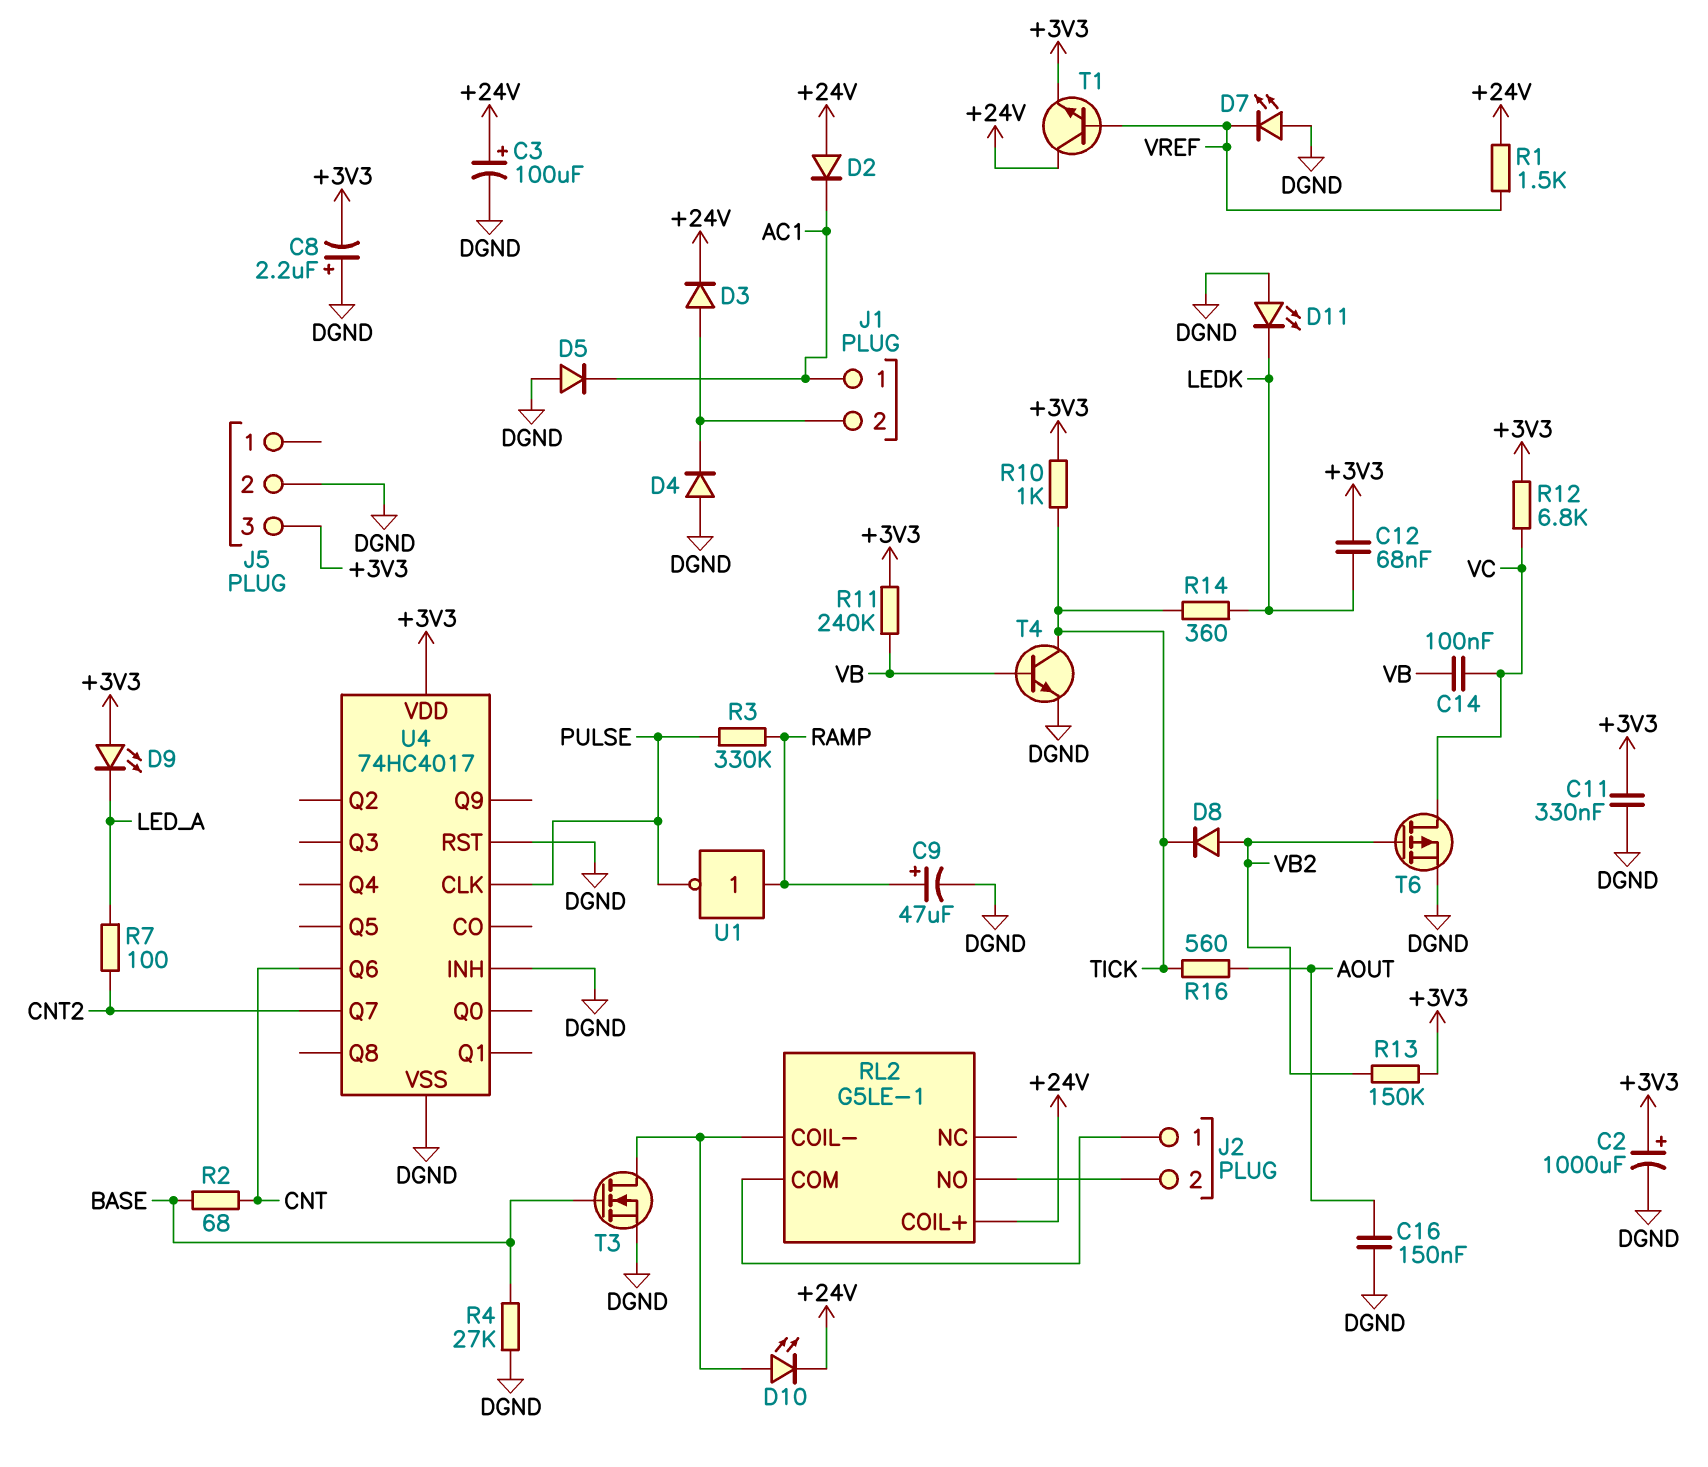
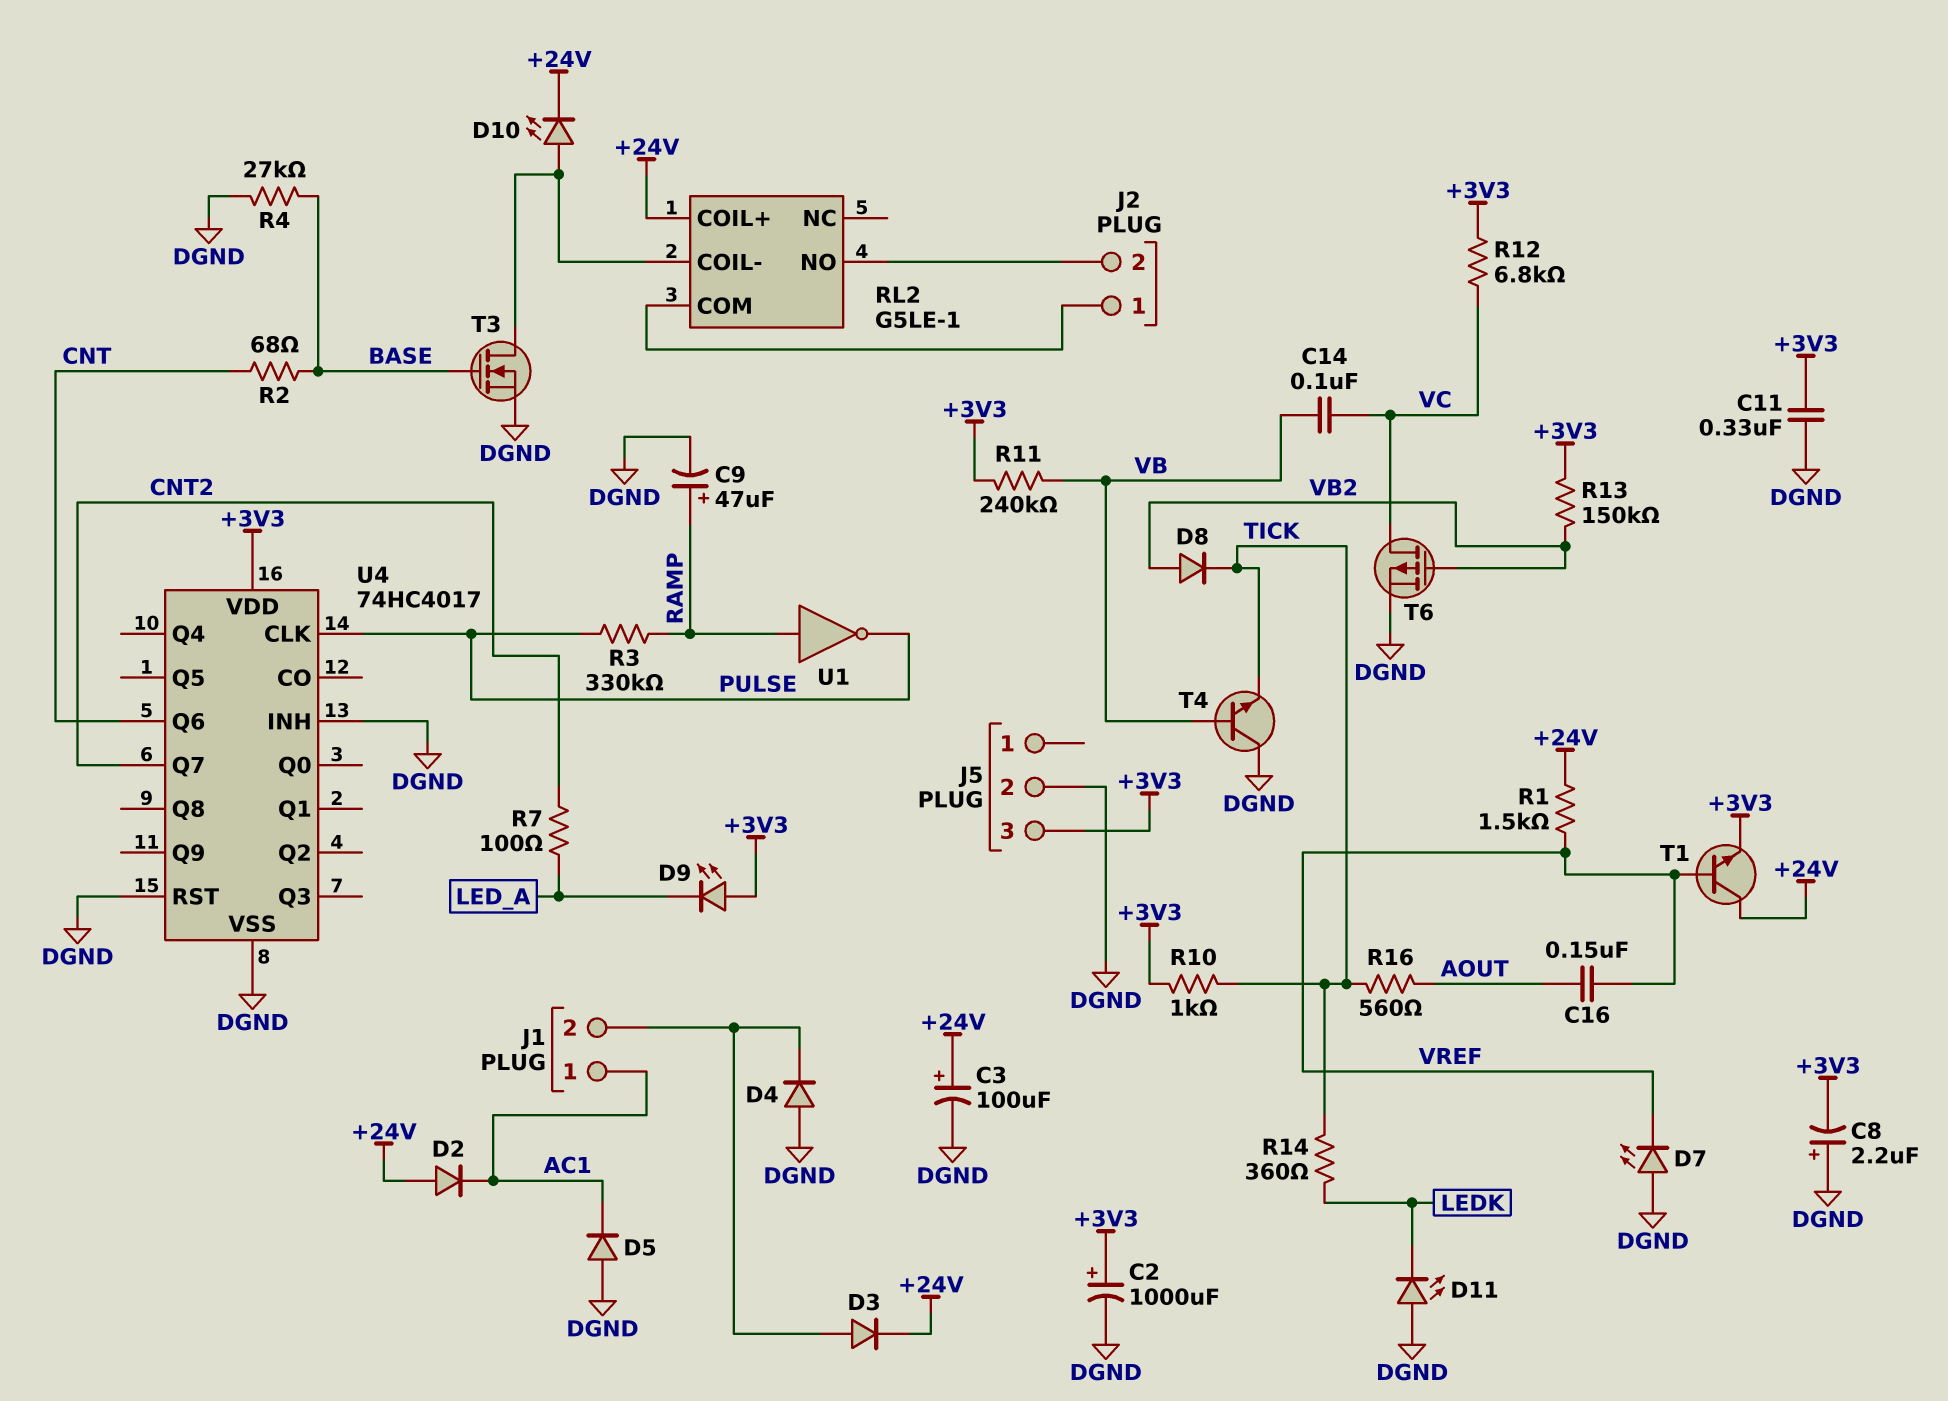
C12: 68nF (+3V3, LEDK) -> none
C16: 150nF (AOUT, DGND) -> 150nF (AOUT, VREF)
T4: NPN (B VB, C TICK, E DGND) -> NPN (B VB, C DGND, E TICK)

